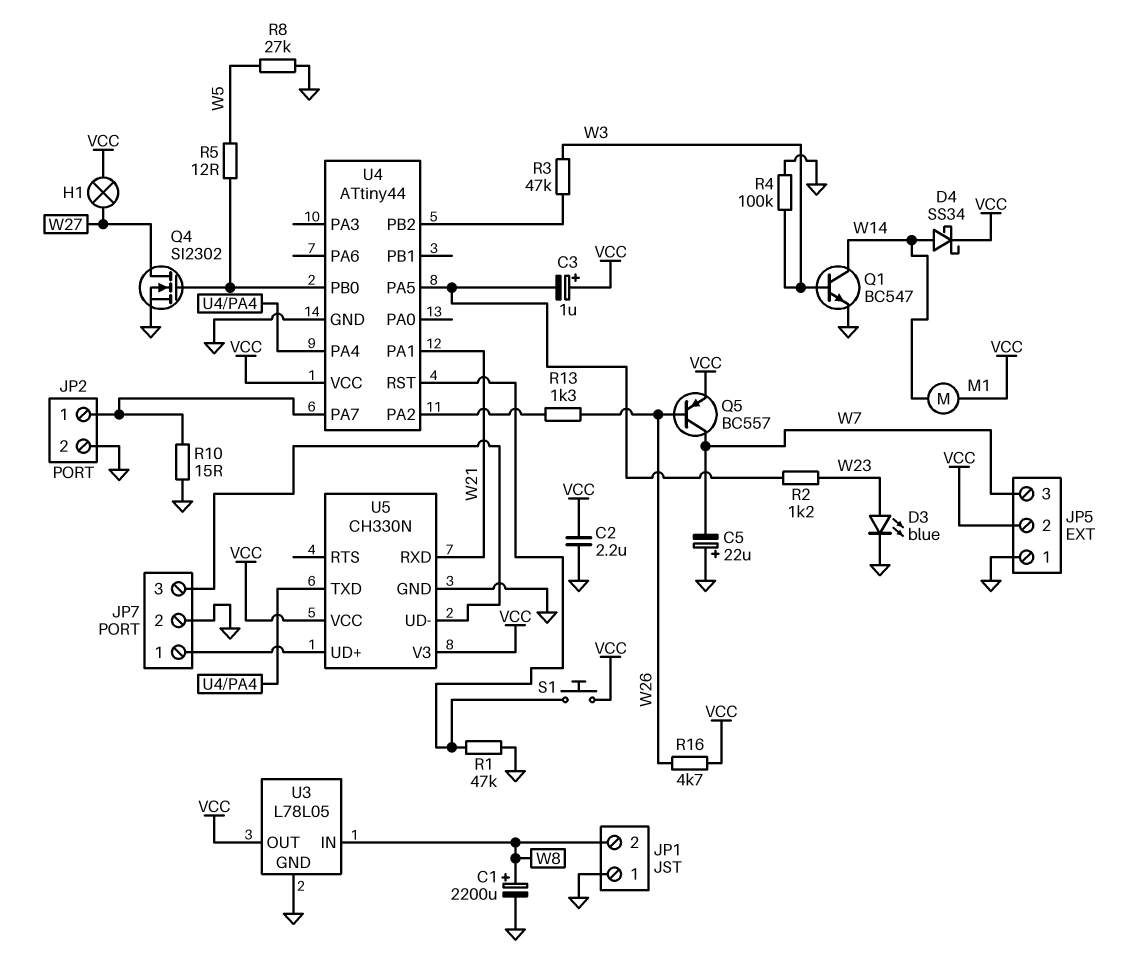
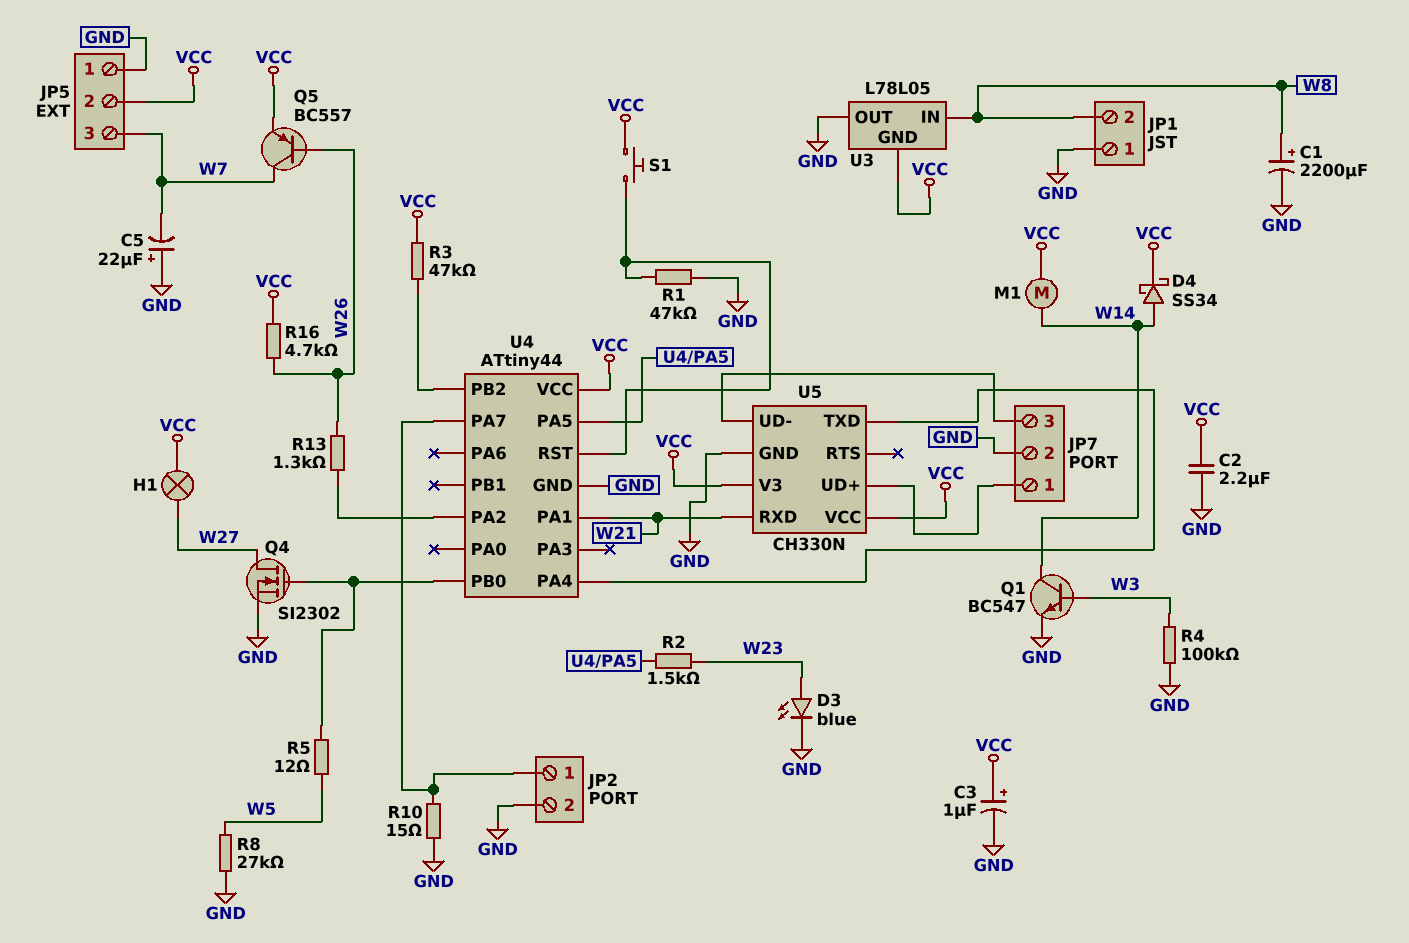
C3: 1uF (plus VCC, minus U4/PA5) -> 1uF (plus VCC, minus GND)
R2: 1.2k (U4/PA5, W23) -> 1.5k (U4/PA5, W23)
R3: 47k (U4/PB2, W3) -> 47k (U4/PB2, VCC)
U3 pin GND: GND -> VCC
U3 pin OUT: VCC -> GND

